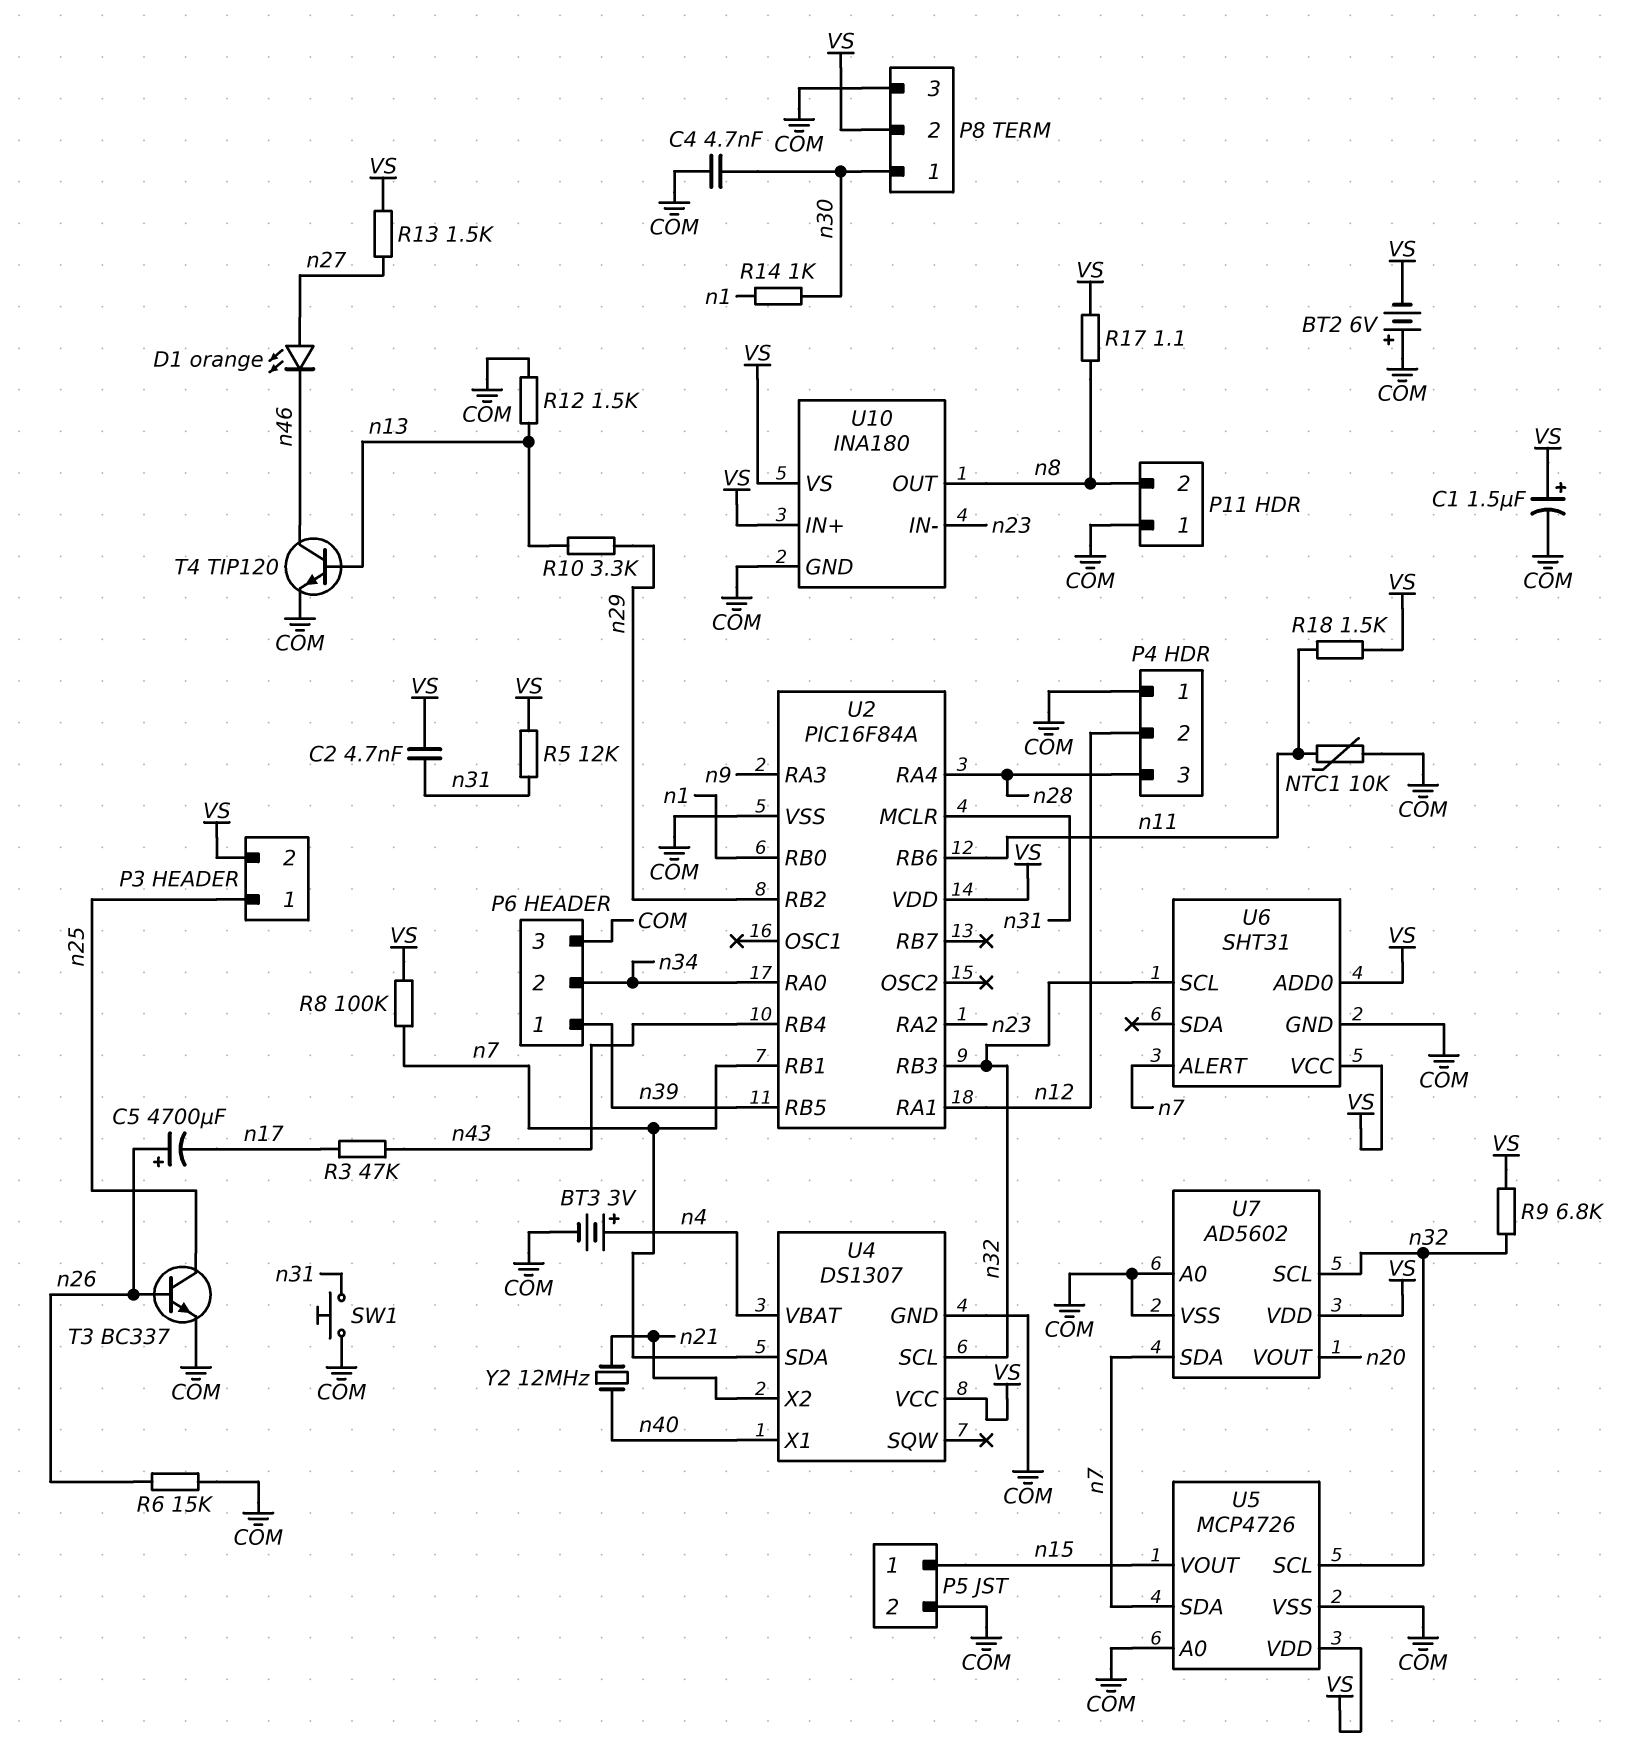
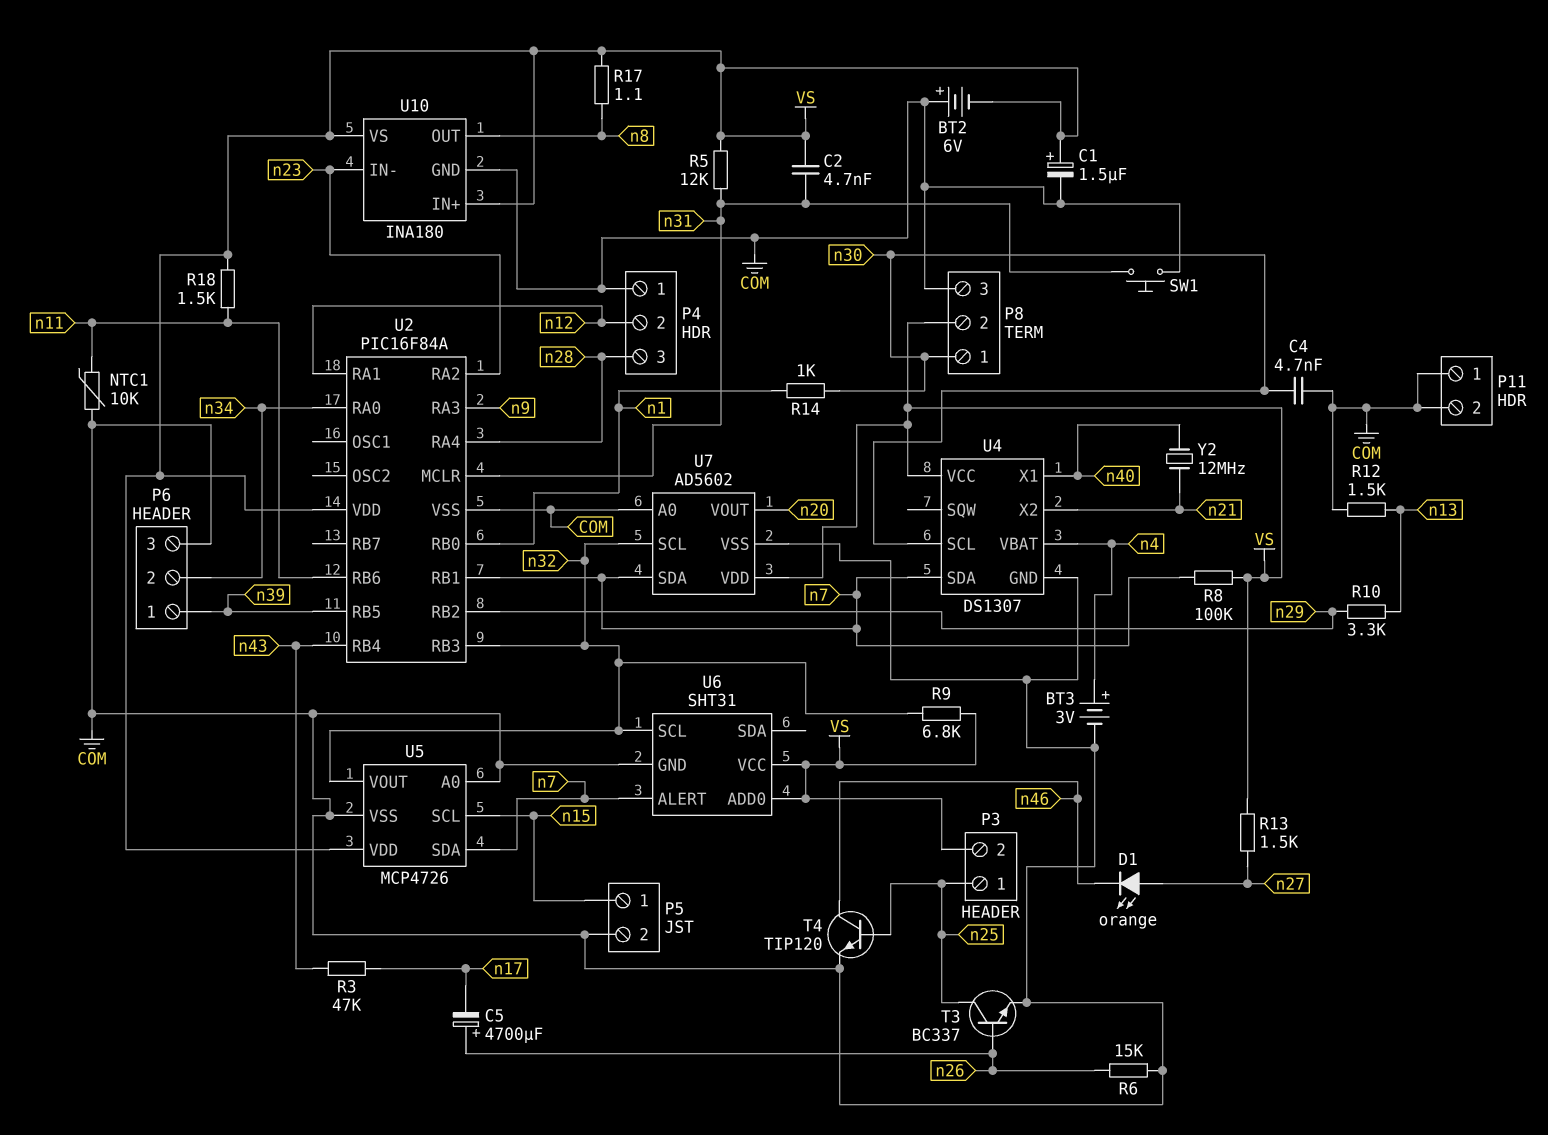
P11 pin 2: n8 -> COM
T4: NPN TIP120 (B n13, C n46, E COM) -> NPN TIP120 (B n25, C n46, E COM)
U4 pin SCL: n32 -> n30
U5 pin SCL: n32 -> n15
U5 pin VOUT: n15 -> n32

